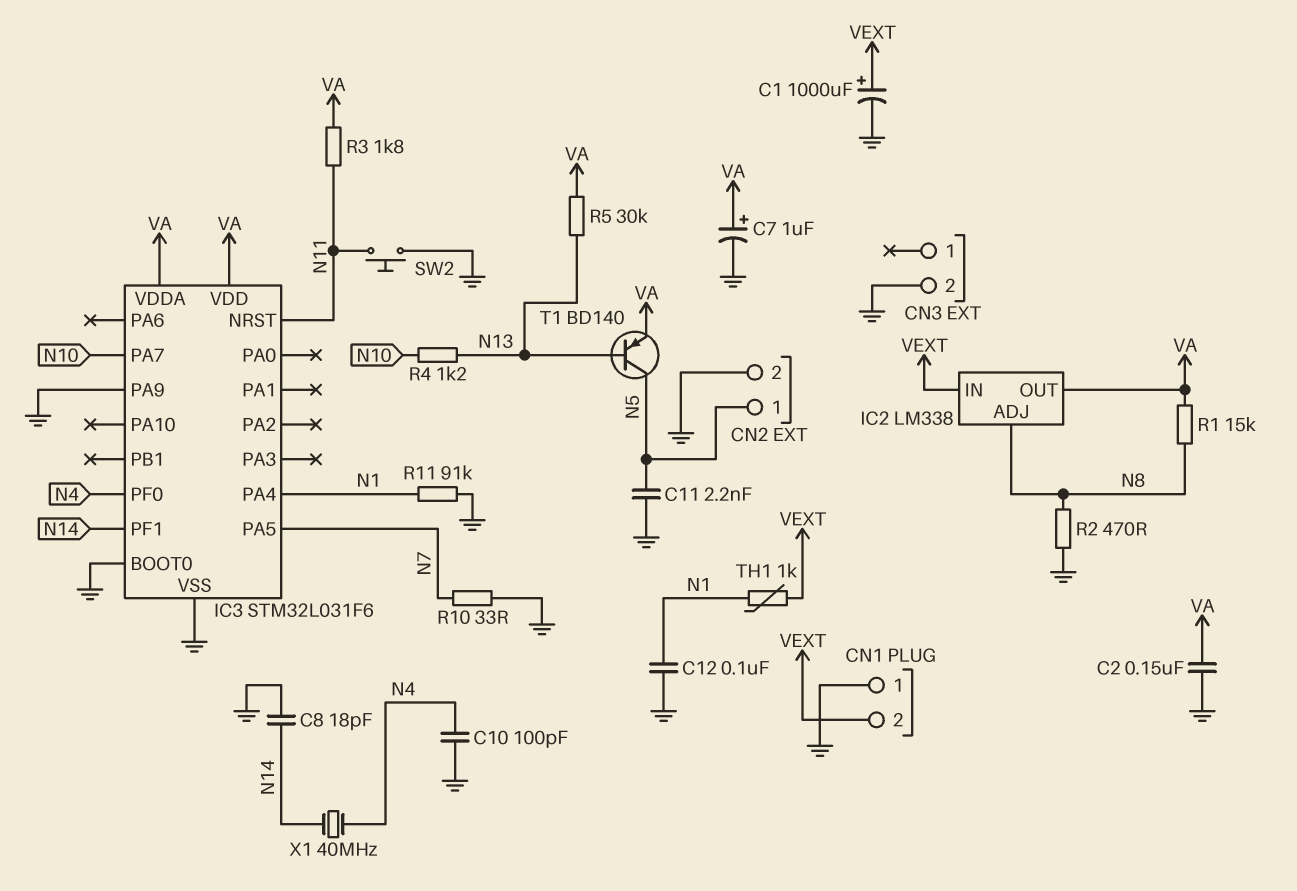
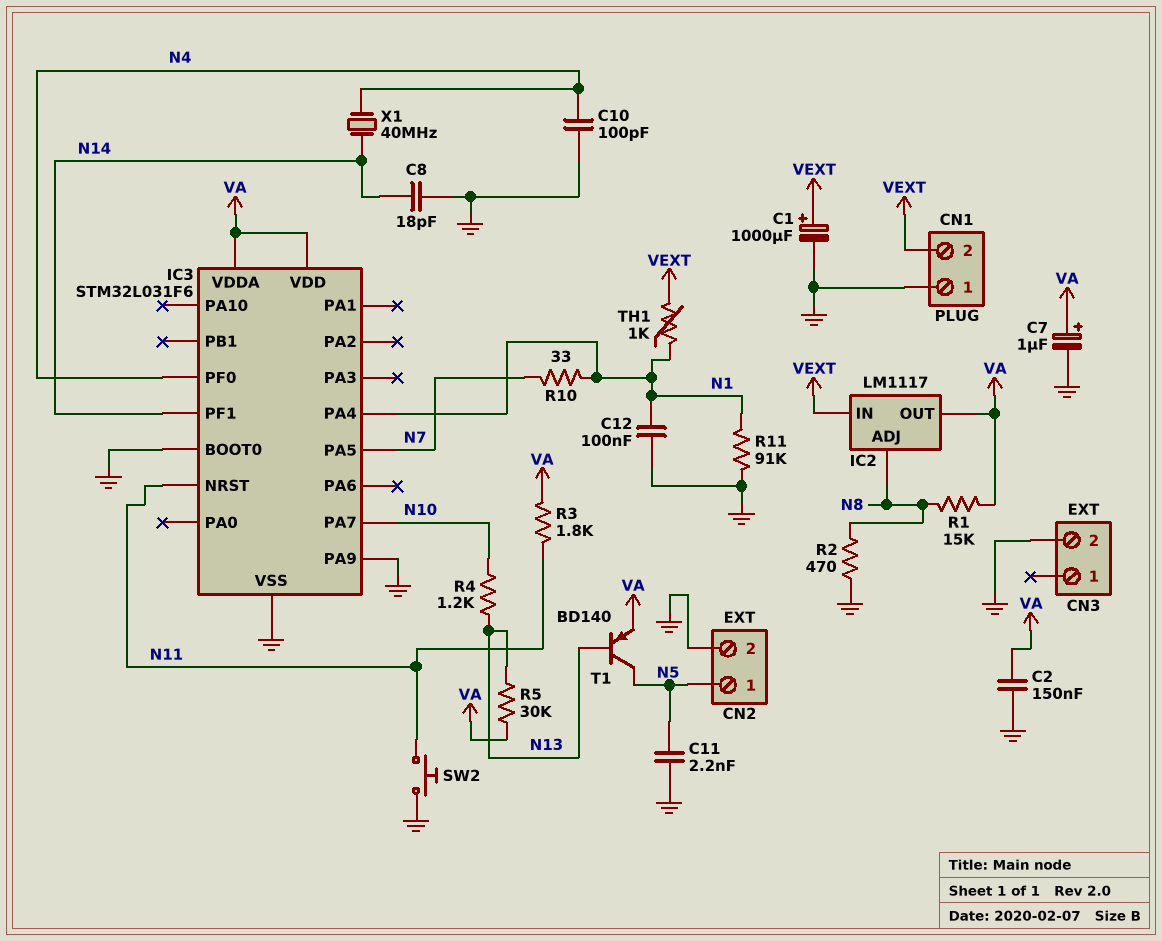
IC2: LM338 -> LM1117
R10: 33 (GND, N7) -> 33 (N1, N7)

